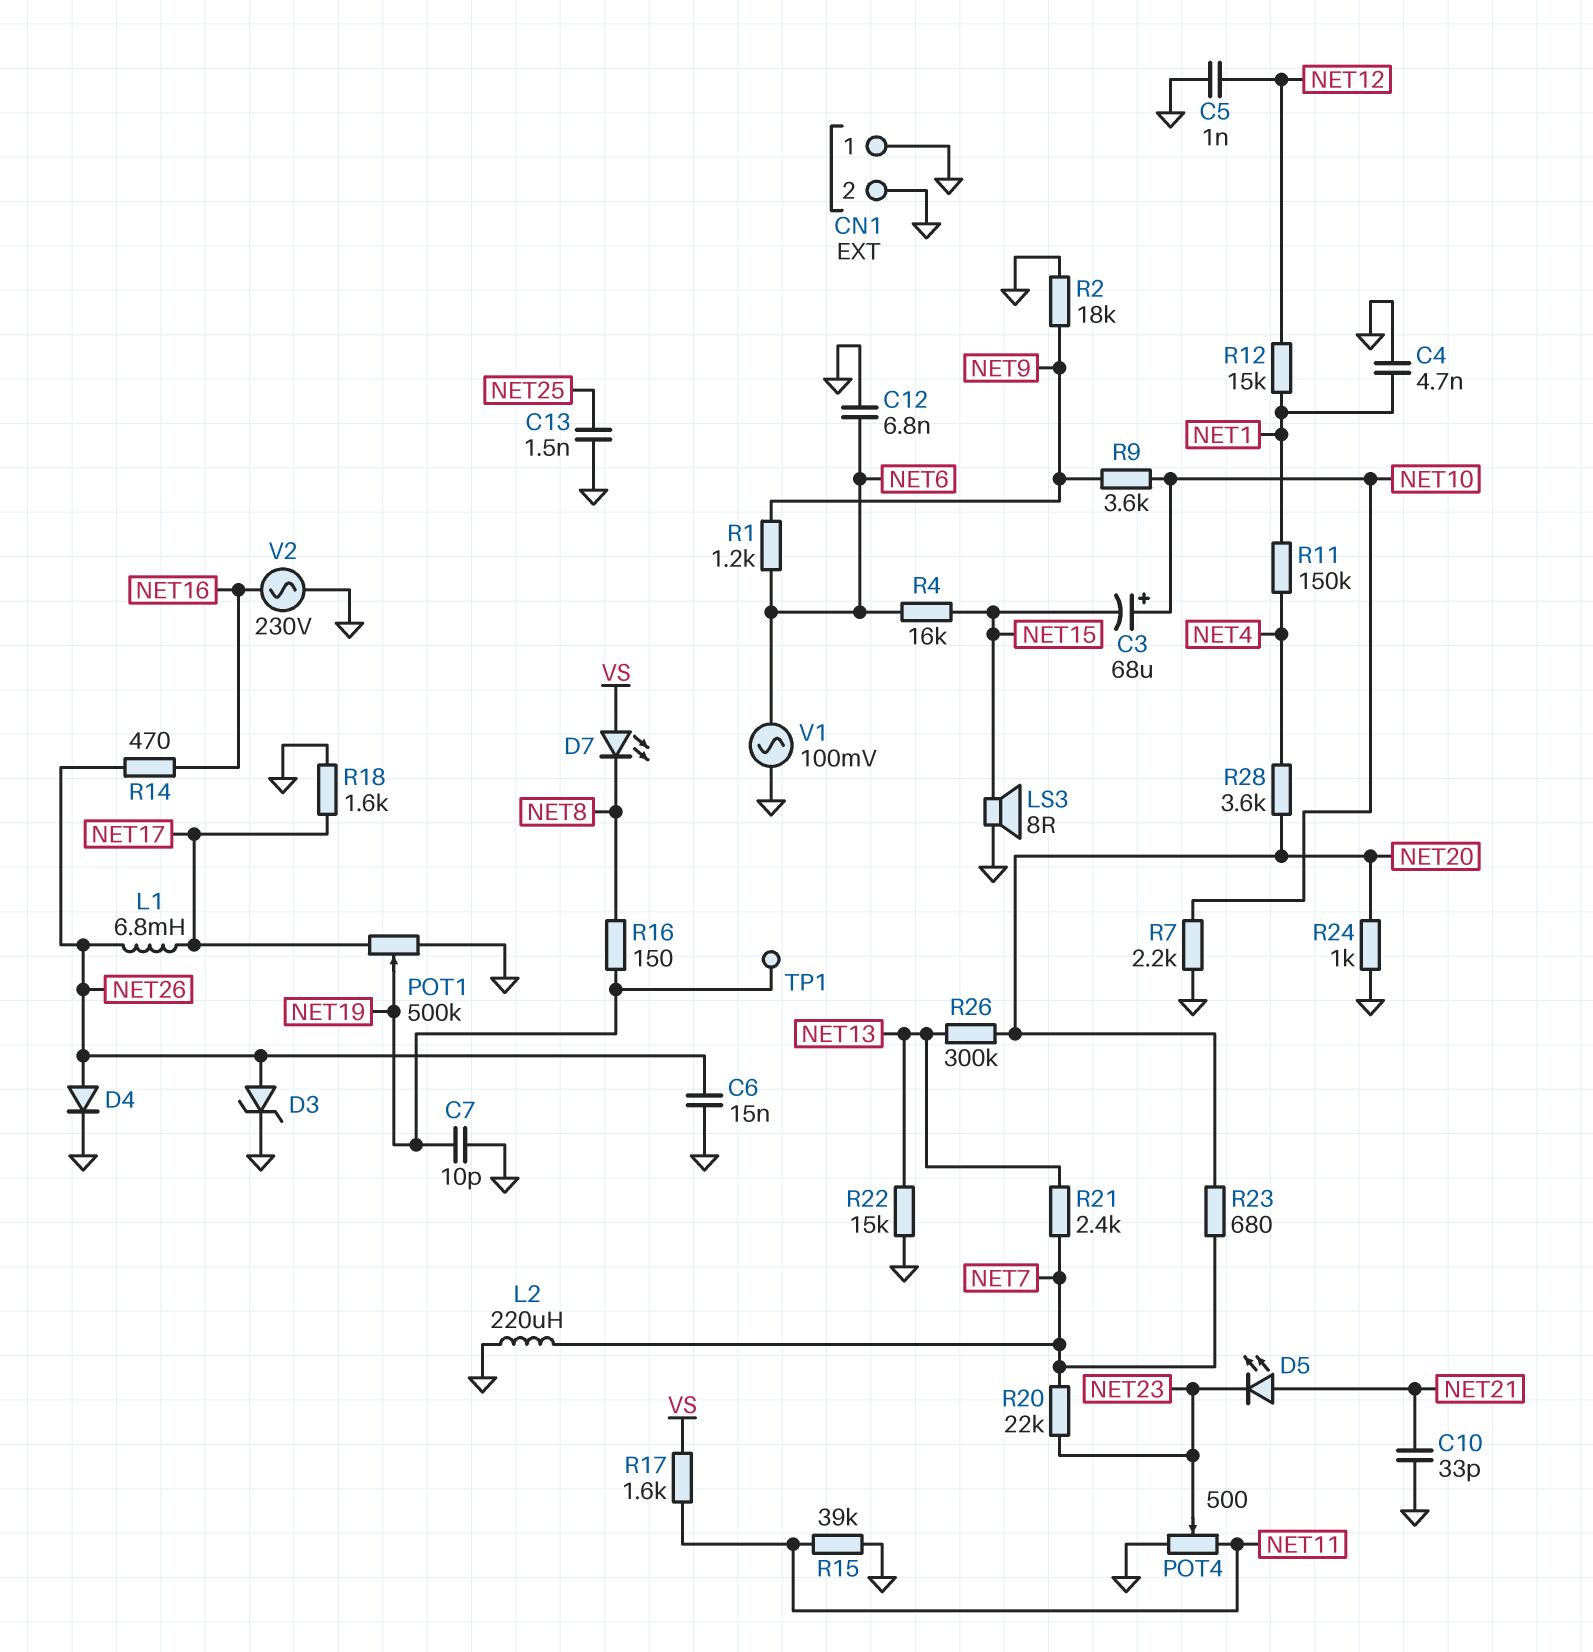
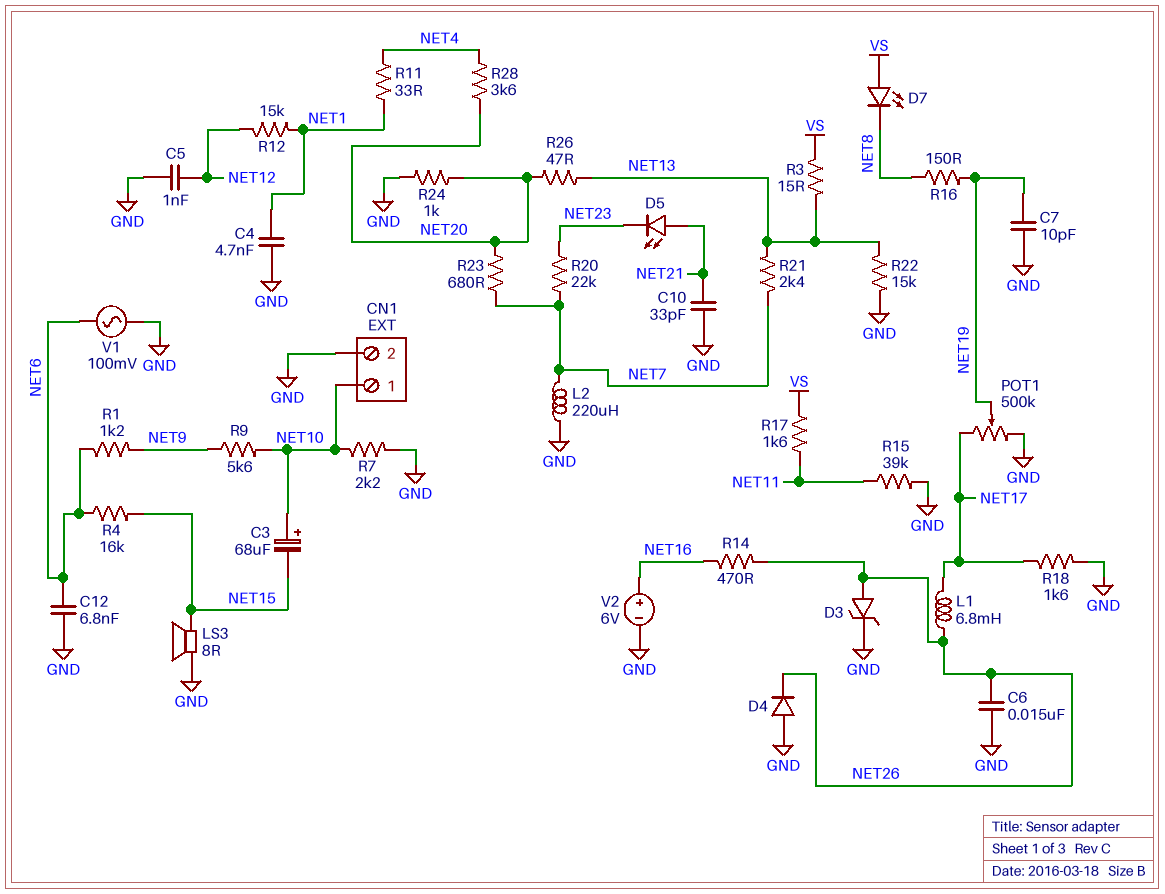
C13: 1.5nF (GND, NET25) -> none
CN1 pin 1: GND -> NET10
D4: diode (A NET26, K GND) -> diode (A GND, K NET26)
POT4: 500 (GND, NET11, wiper NET23) -> none
R2: 18k (GND, NET9) -> none
R3: none -> 15 (NET13, VS)
R9: 3.6k (NET9, NET10) -> 5.6k (NET9, NET10)
R11: 150k (NET1, NET4) -> 33 (NET1, NET4)
R26: 300k (NET13, NET20) -> 47 (NET13, NET20)
TP1: test point (NET19) -> none
V2: AC 230V (GND, NET16) -> 6V (plus NET16, minus GND)

